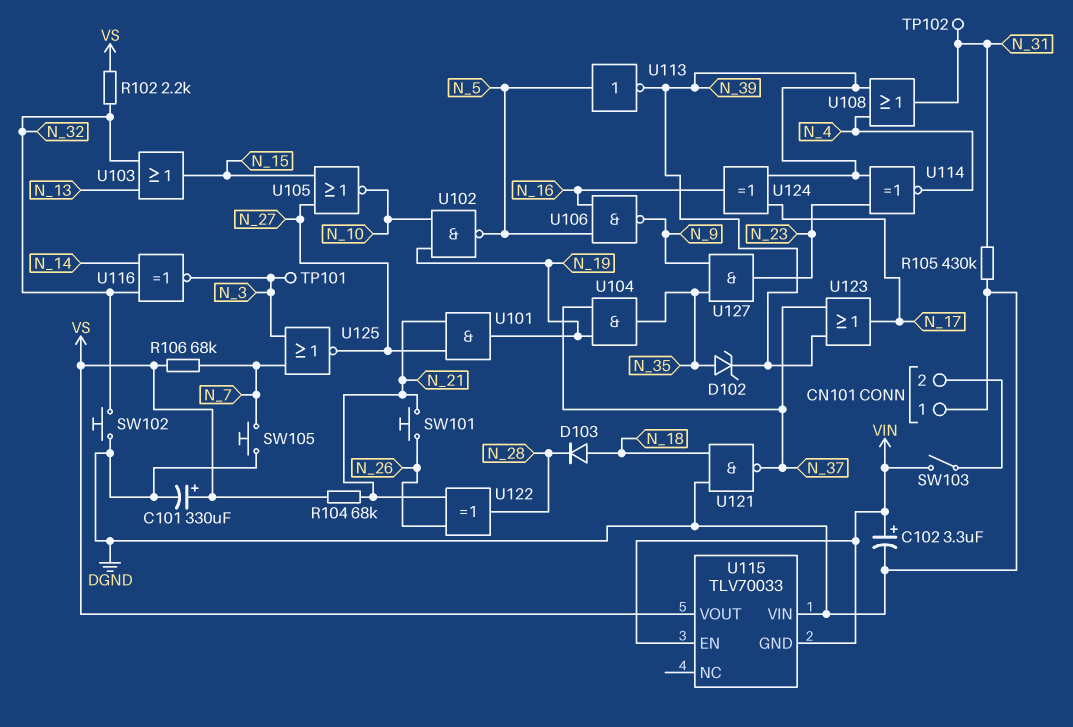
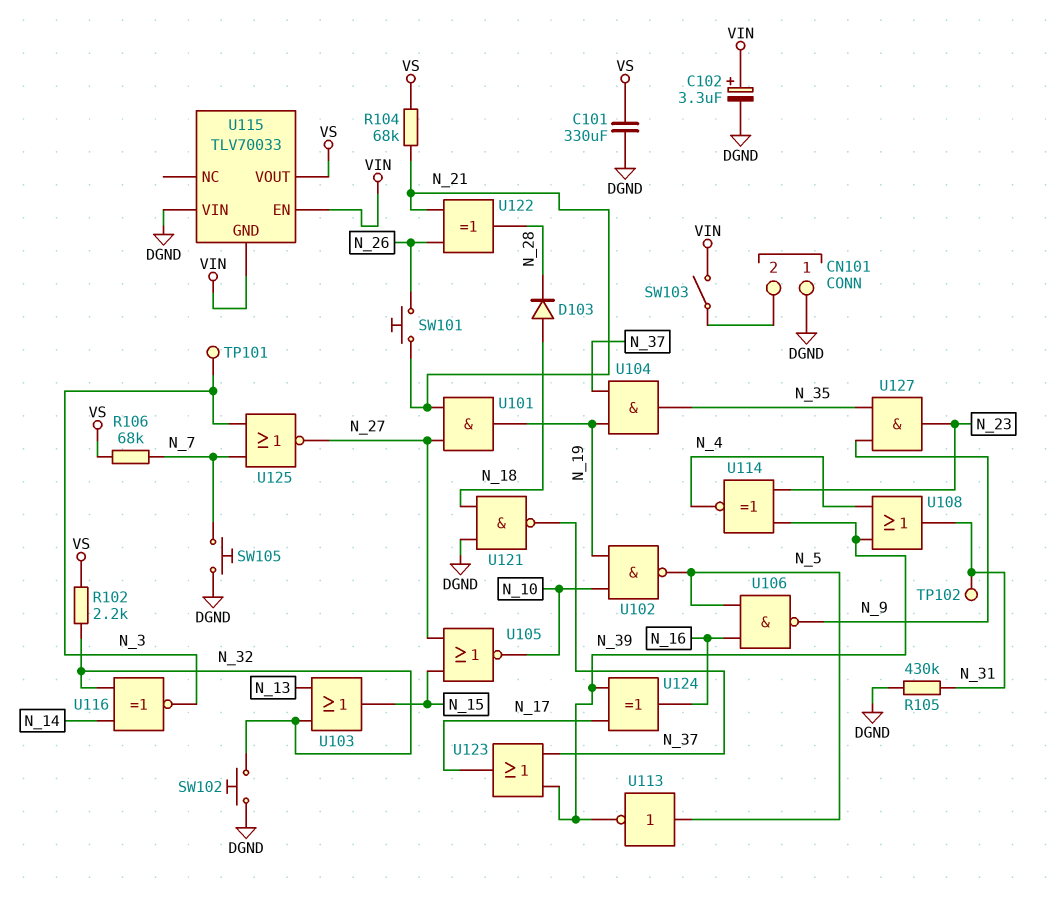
C101: 330uF (plus VS, minus DGND) -> 330uF (DGND, VS)
D102: zener (A N_35, K N_39) -> none

